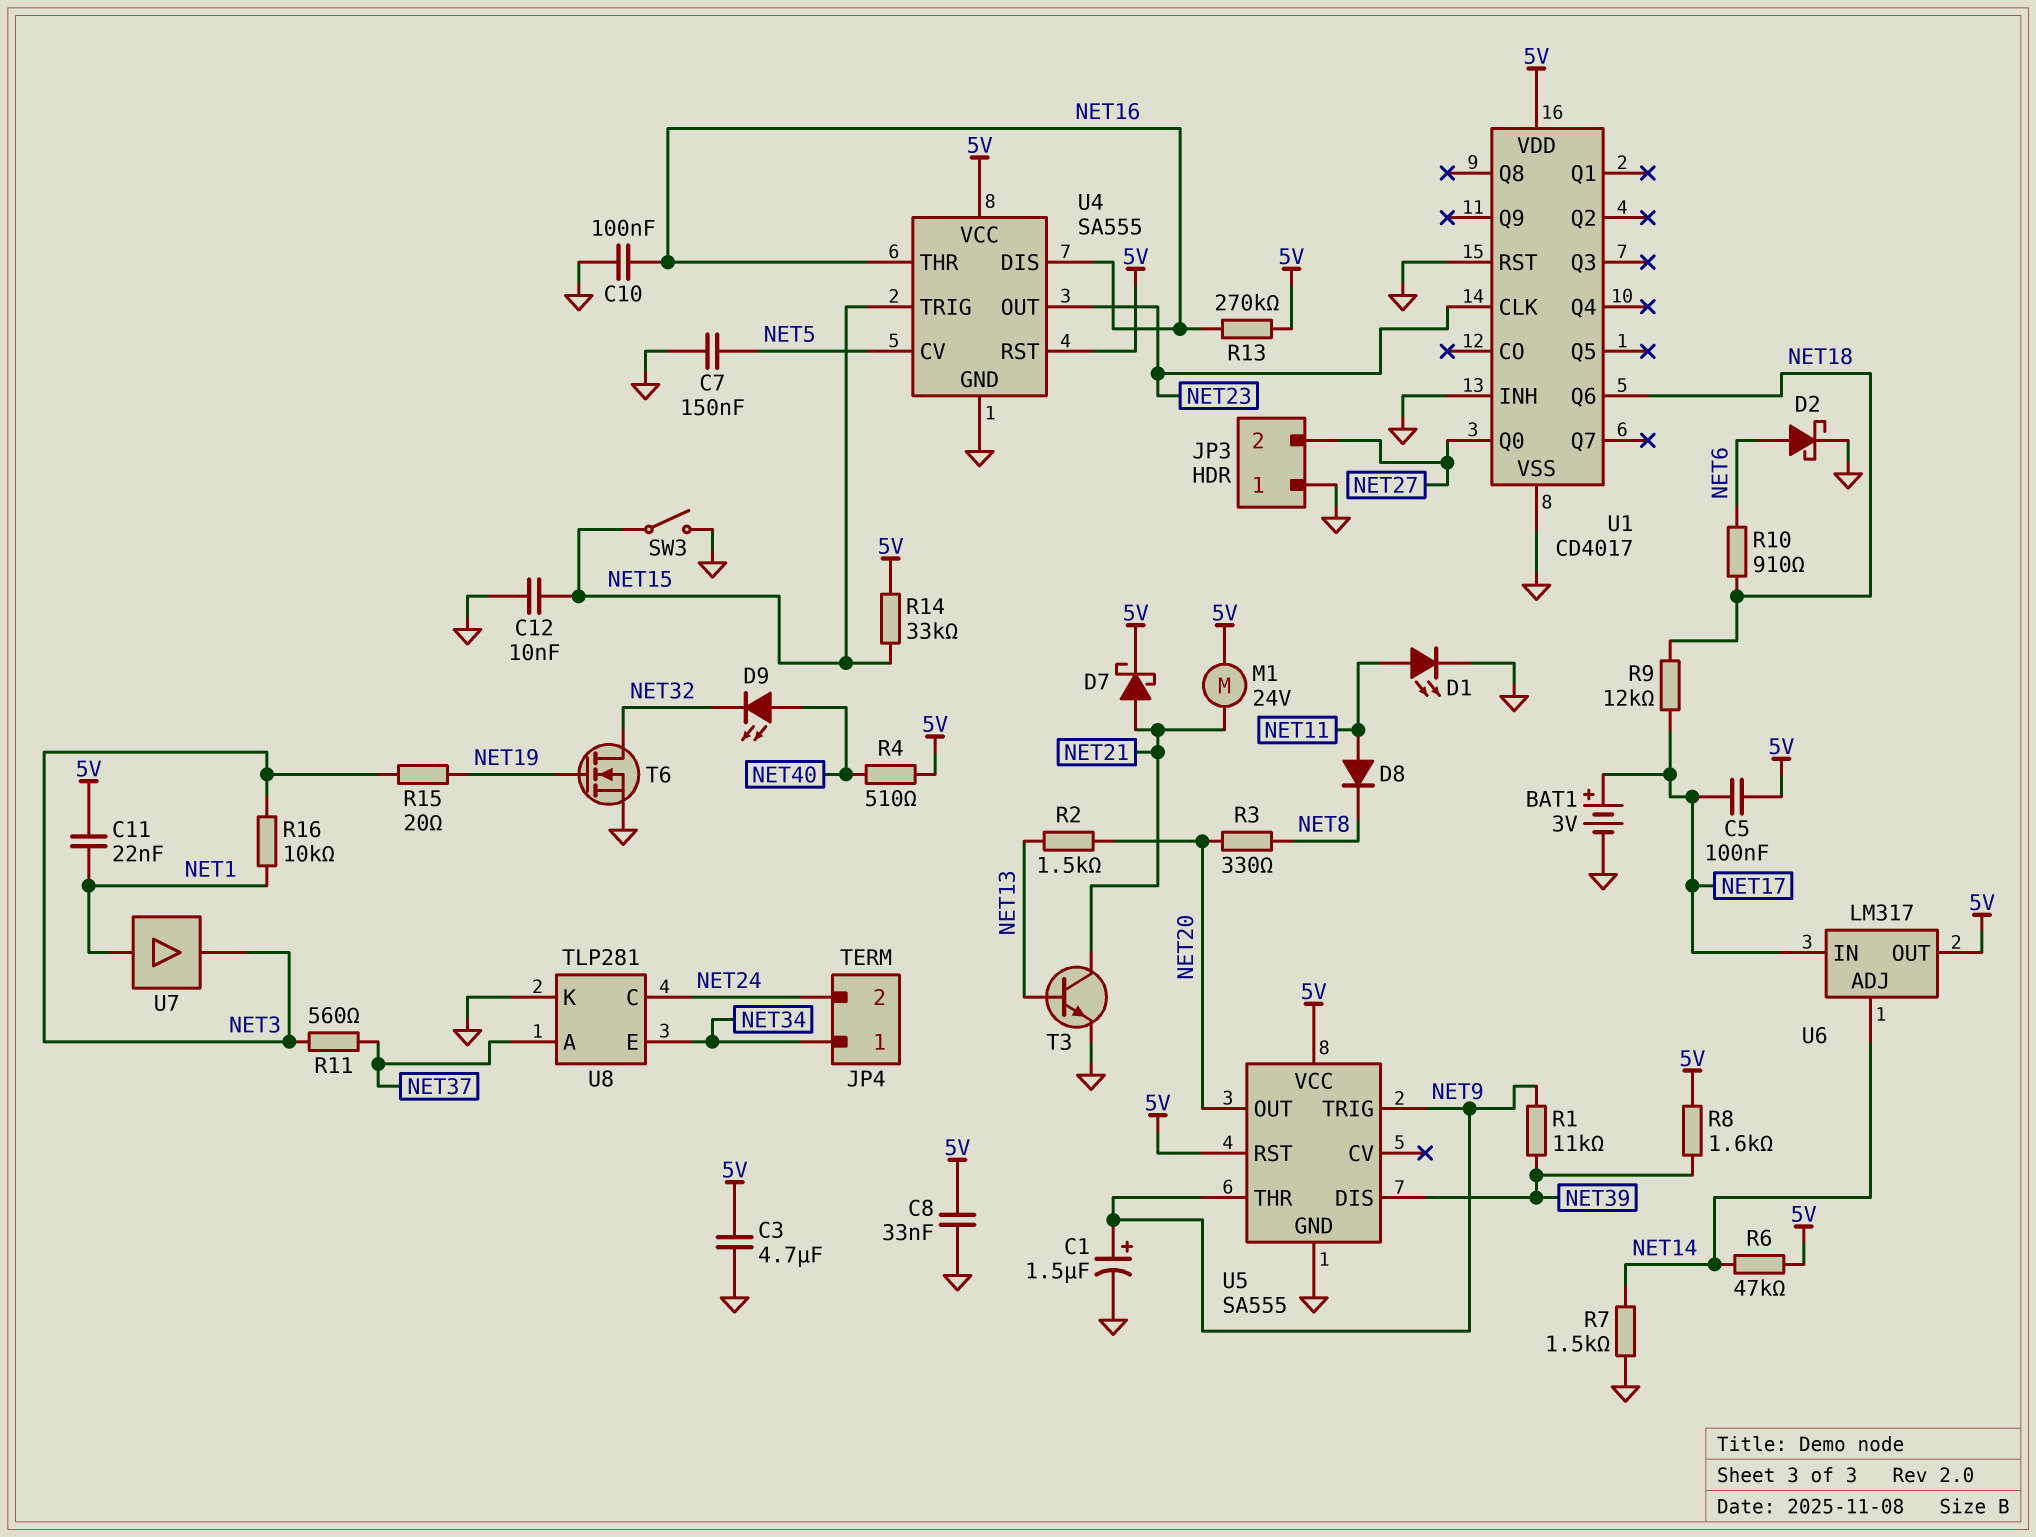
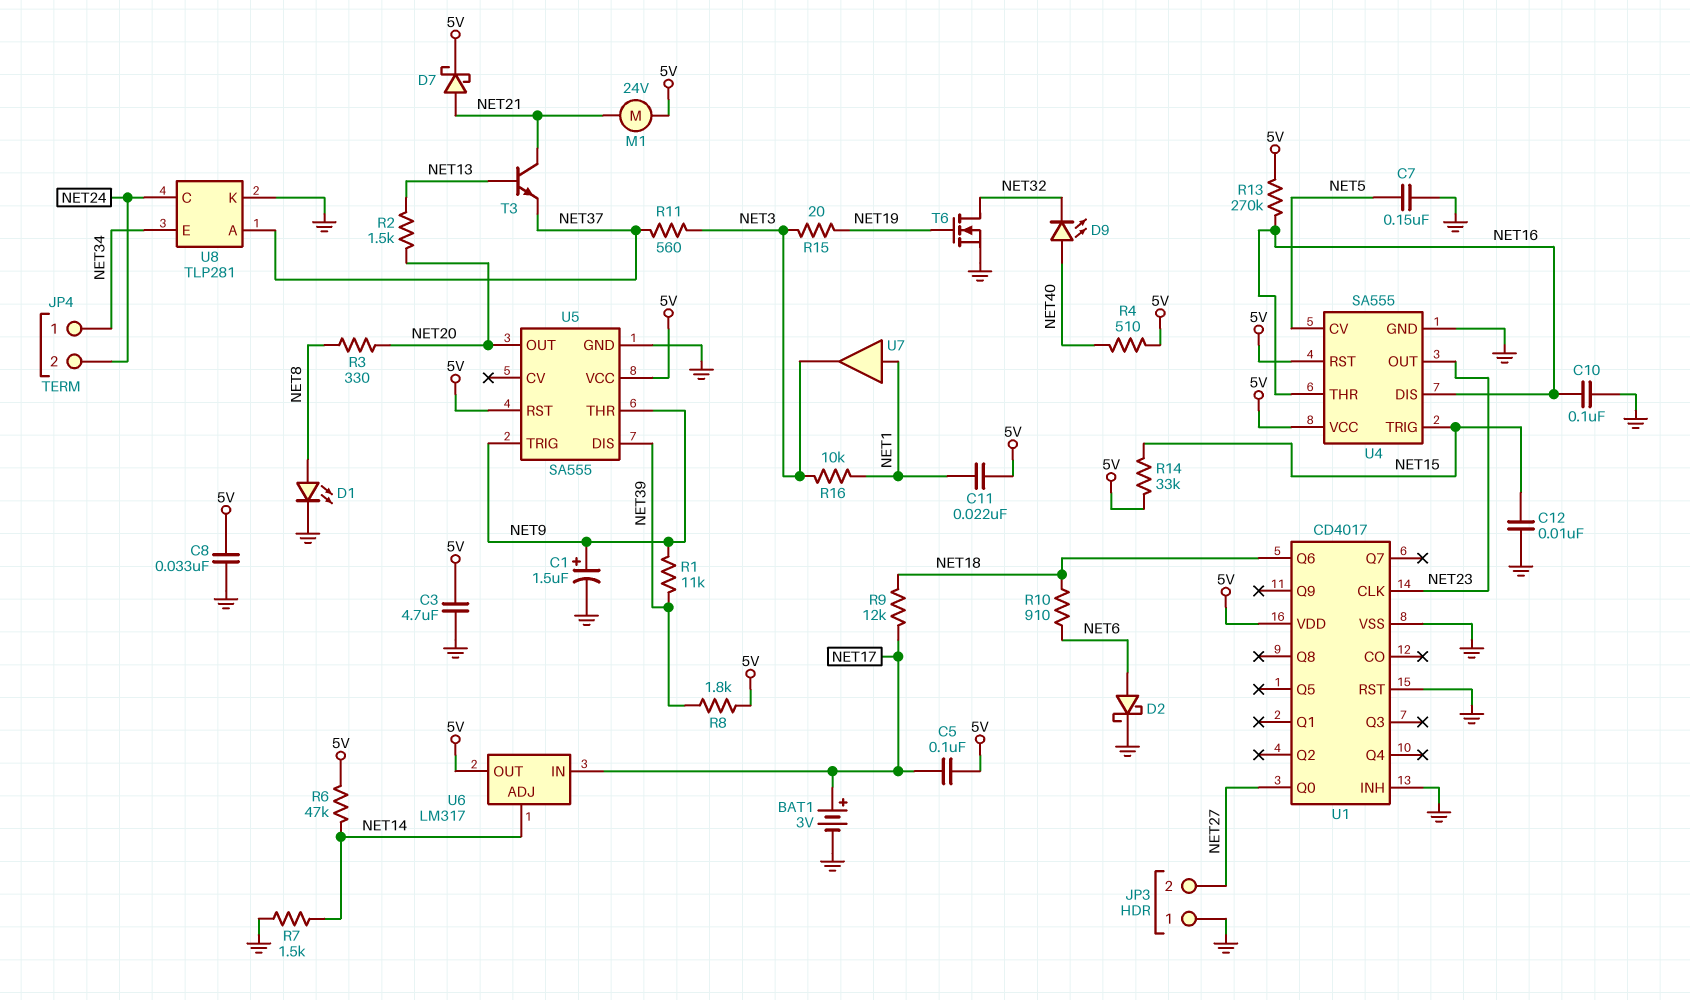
D1: LED (A NET11, K GND) -> LED (A NET8, K GND)
D8: diode (A NET11, K NET8) -> none
R8: 1.6k (5V, NET39) -> 1.8k (5V, NET39)
SW3: switch (GND, NET15) -> none
T3: NPN (B NET13, C NET21, E GND) -> NPN (B NET13, C NET21, E NET37)

